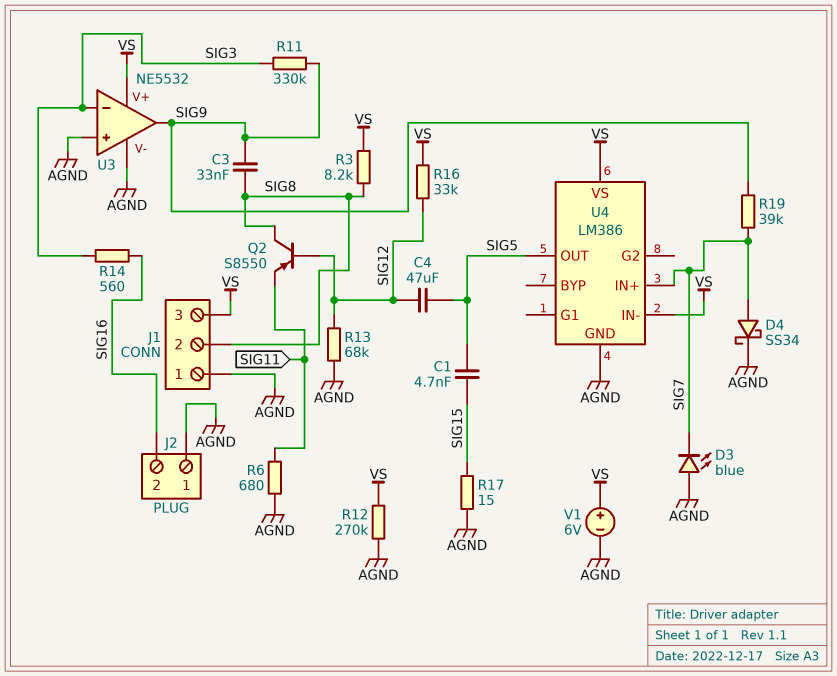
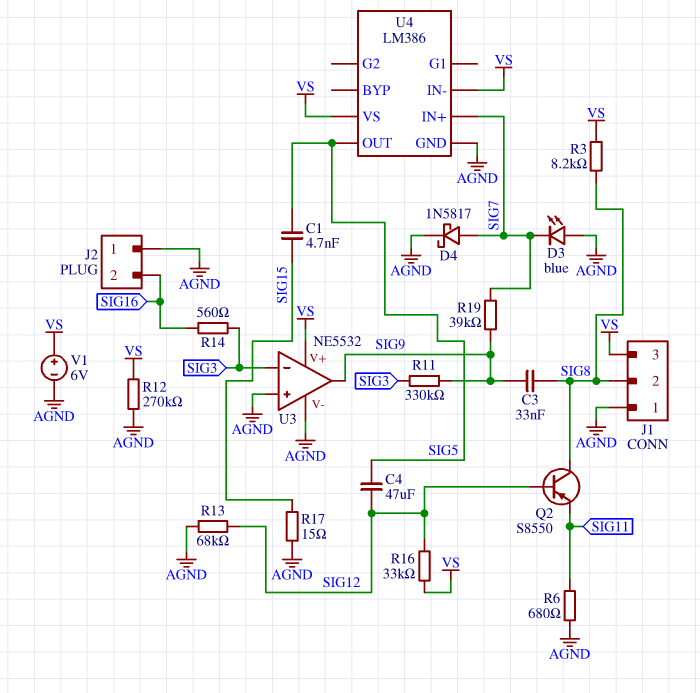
D4: schottky SS34 (A SIG7, K AGND) -> schottky 1N5817 (A SIG7, K AGND)

